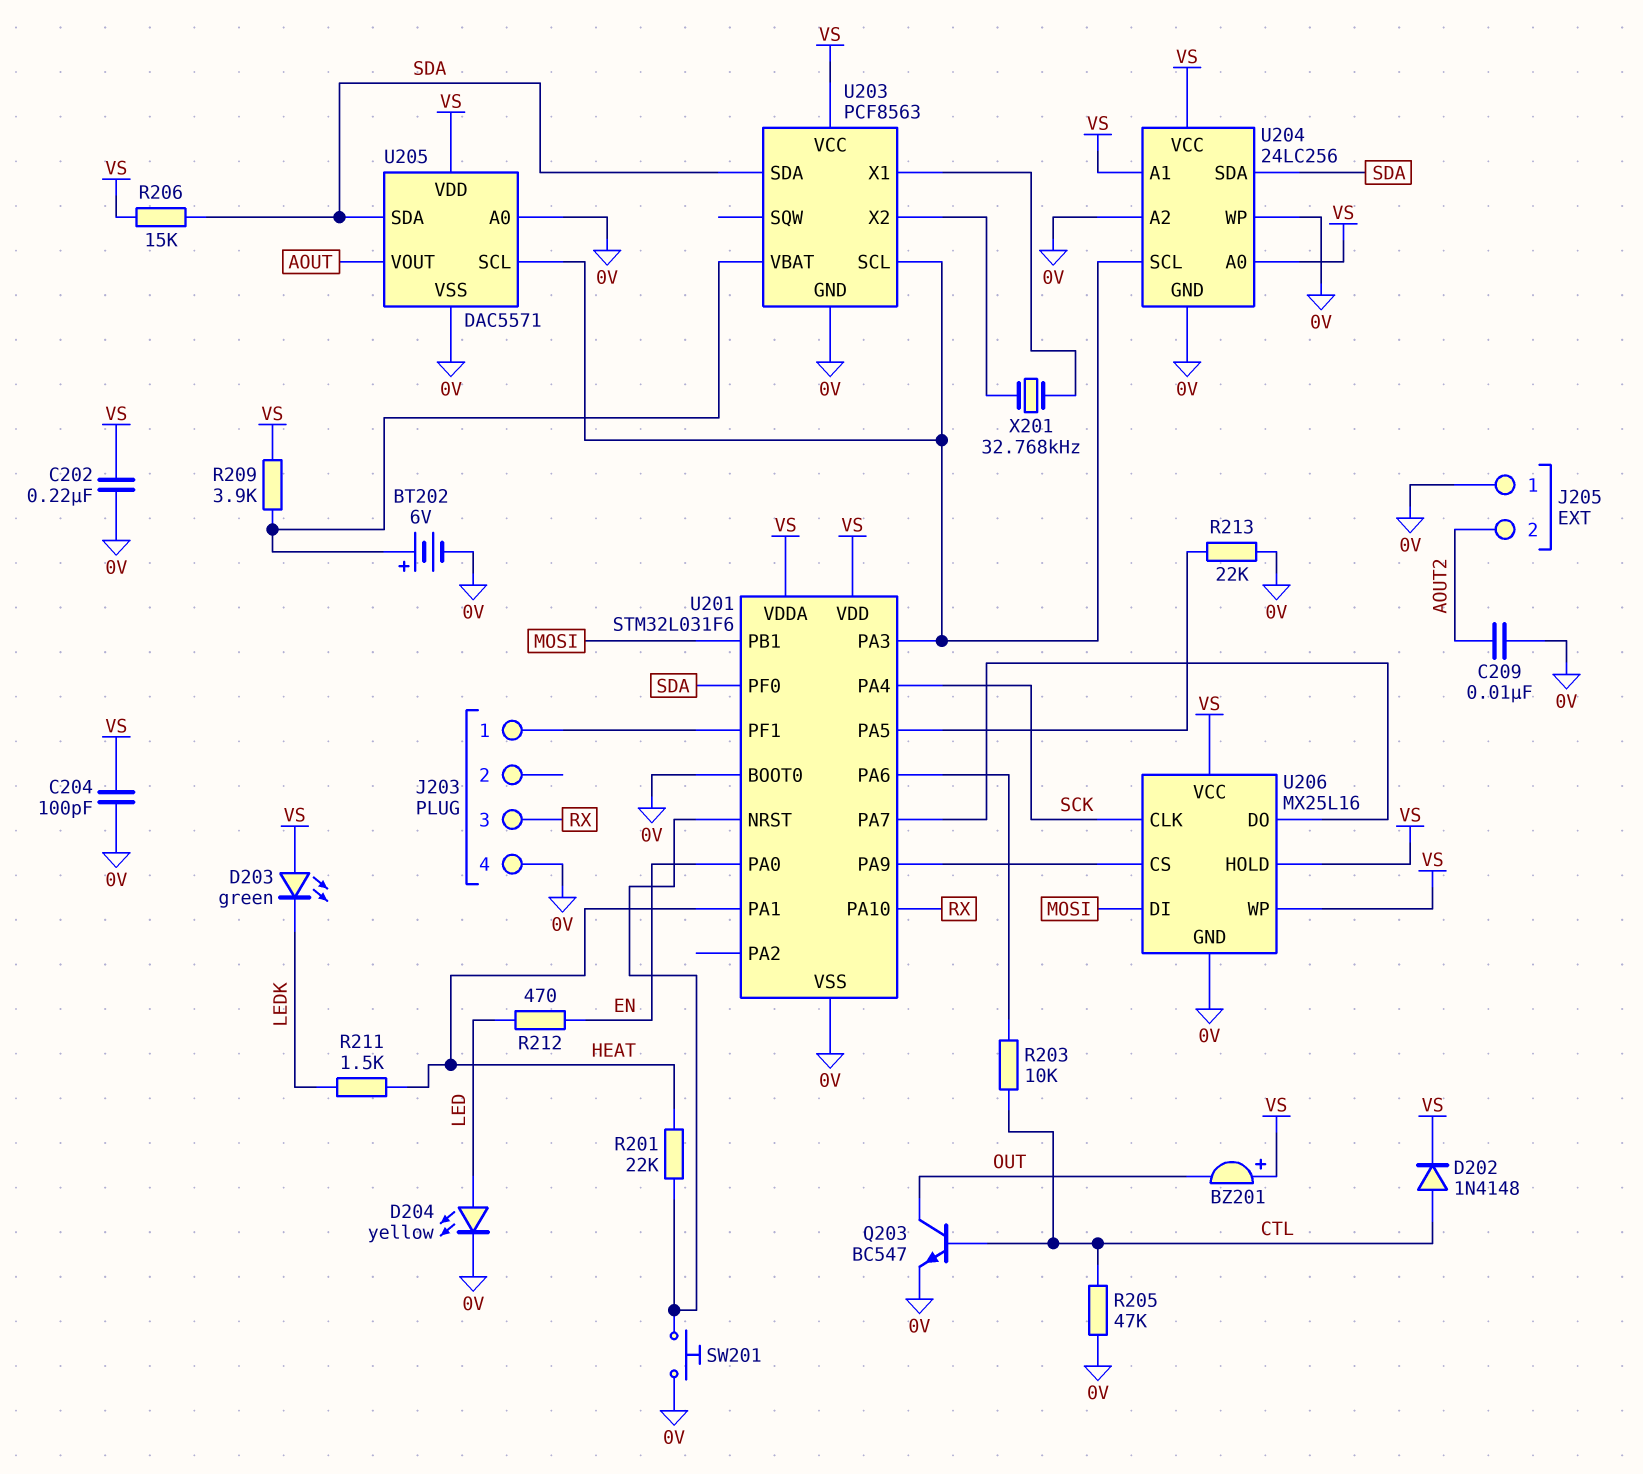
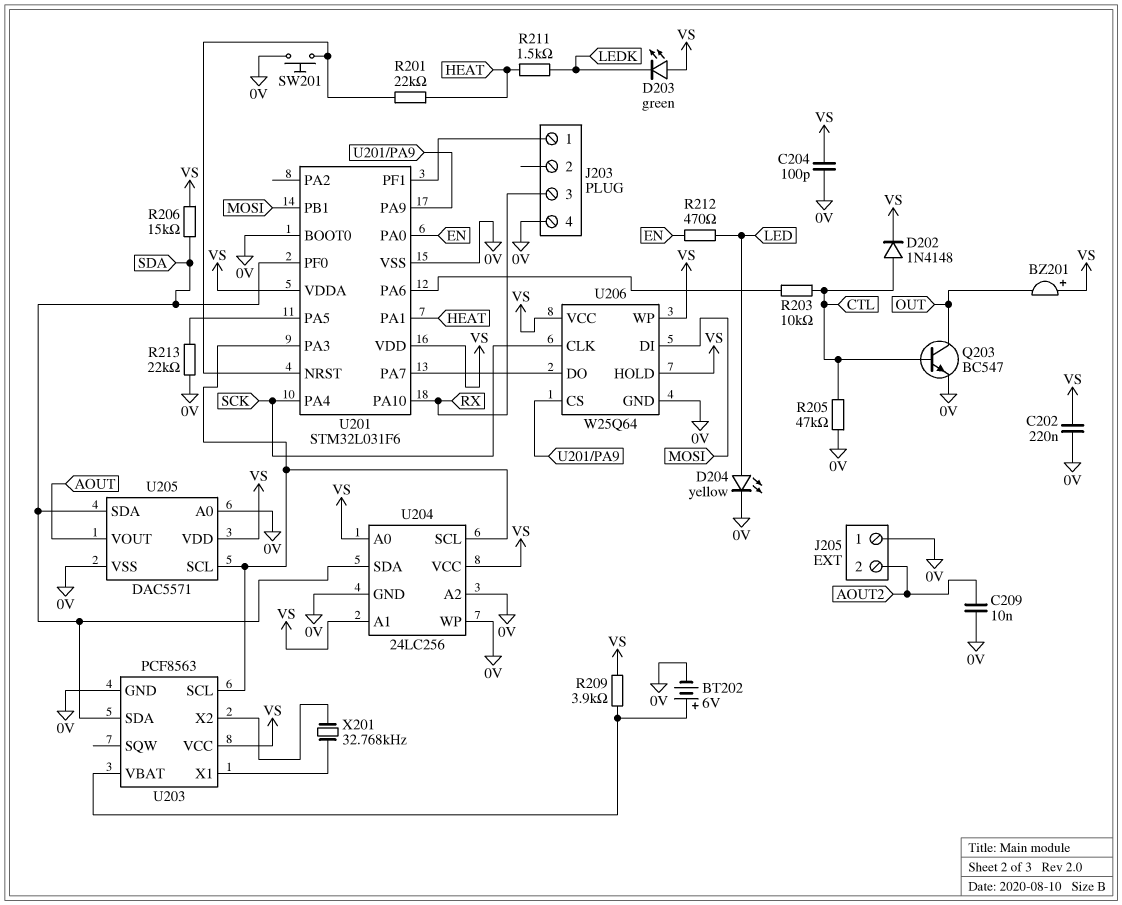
U206: MX25L16 -> W25Q64

